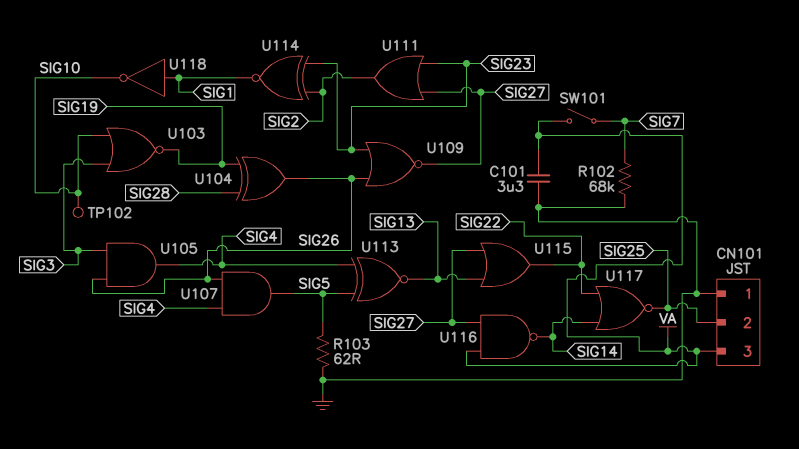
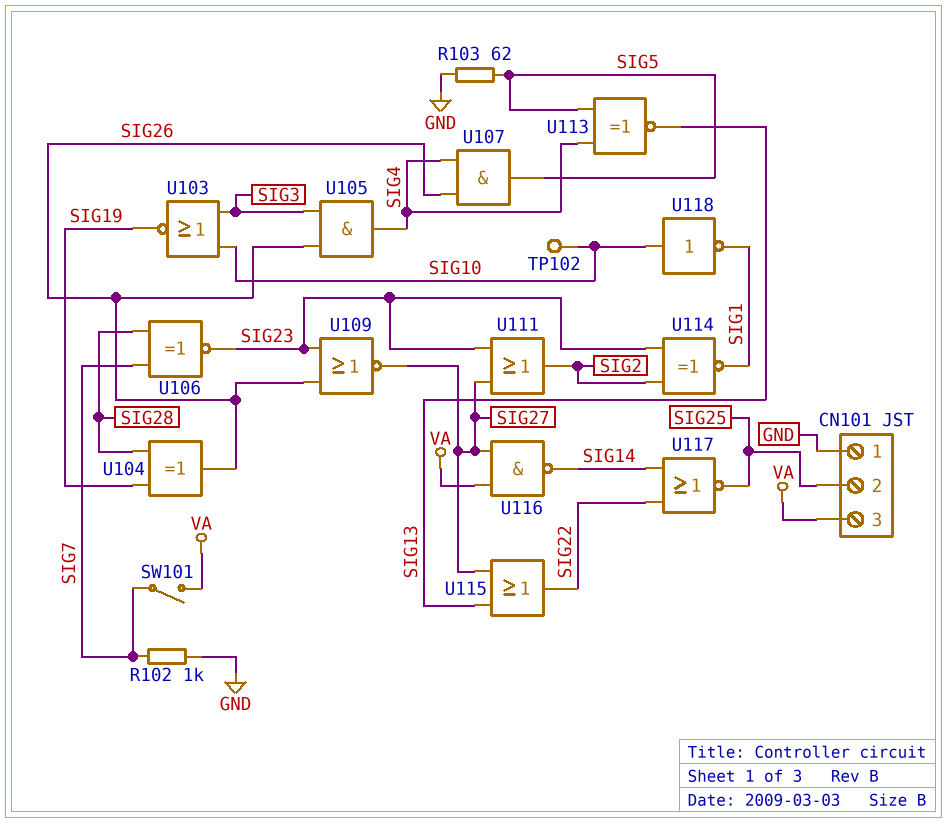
C101: 3.3uF (GND, VA) -> none
R102: 68k (GND, SIG7) -> 1k (GND, SIG7)
U106: none -> XNOR (in SIG7, in SIG28, out SIG23)
U118: NOT (in SIG1, out SIG10) -> NOT (in SIG10, out SIG1)

